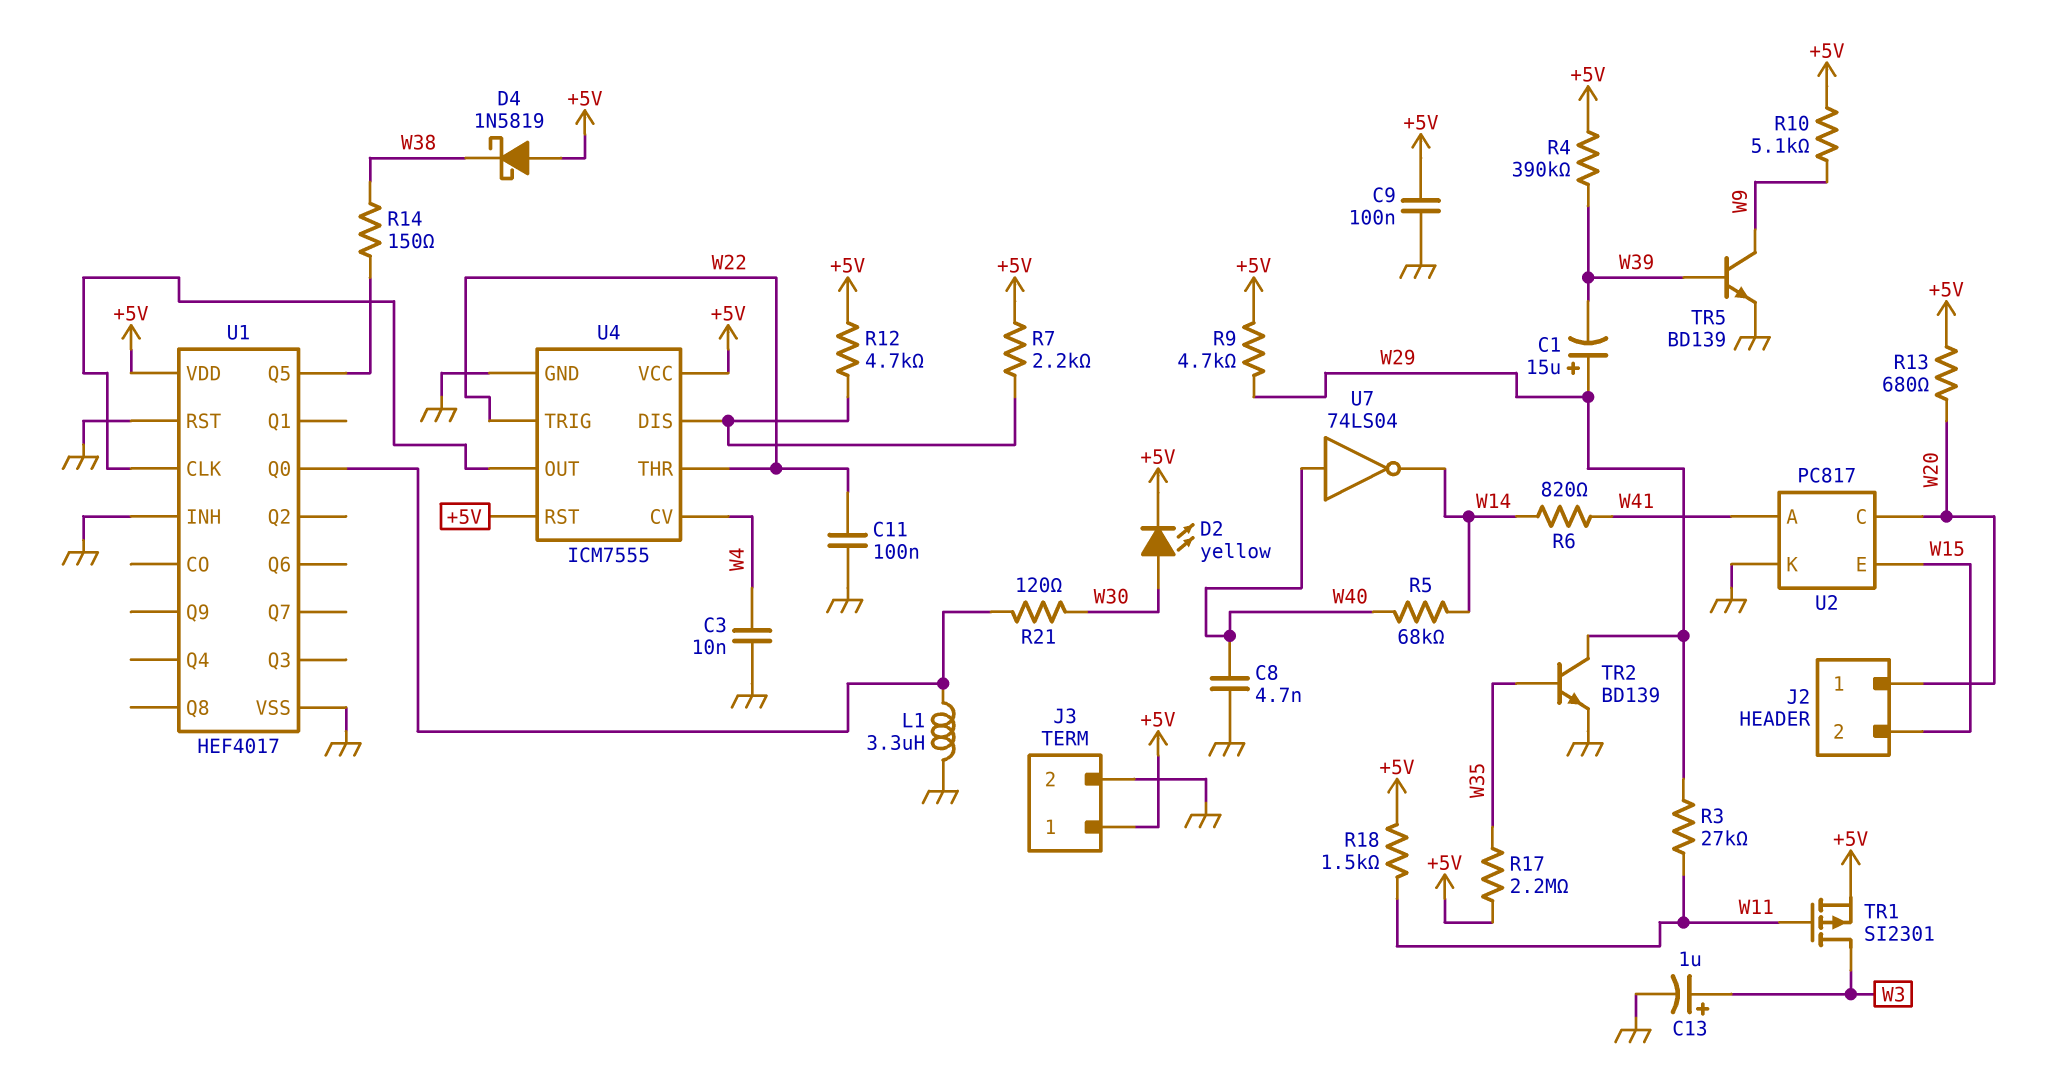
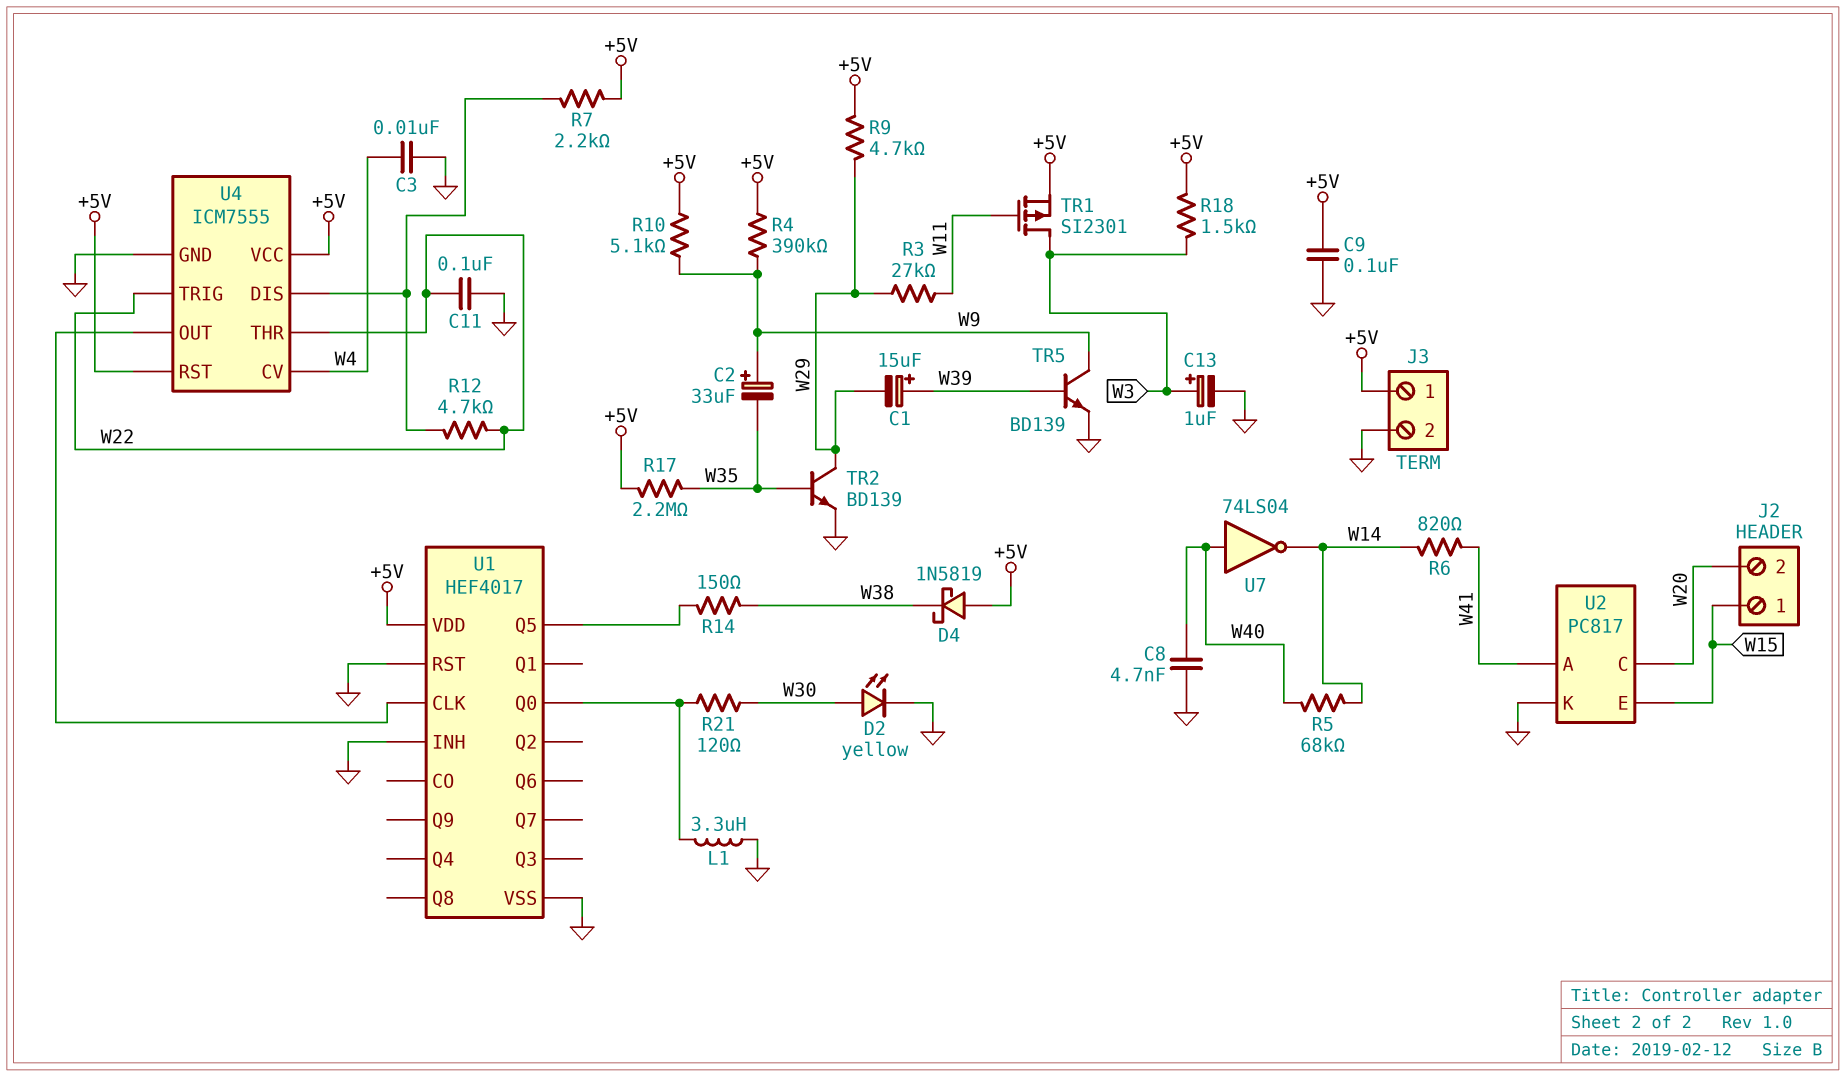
C1: 15uF (plus W29, minus W39) -> 15uF (plus W39, minus W29)
C2: none -> 33uF (plus W9, minus W35)
D2: LED yellow (A W30, K +5V) -> LED yellow (A W30, K GND)
J2 pin 1: W20 -> W15
J2 pin 2: W15 -> W20
R4: 390k (+5V, W39) -> 390k (+5V, W9)
R12: 4.7k (+5V, U4/DIS) -> 4.7k (U4/DIS, W22)
R13: 680 (+5V, W20) -> none
R18: 1.5k (+5V, W11) -> 1.5k (+5V, W3)

